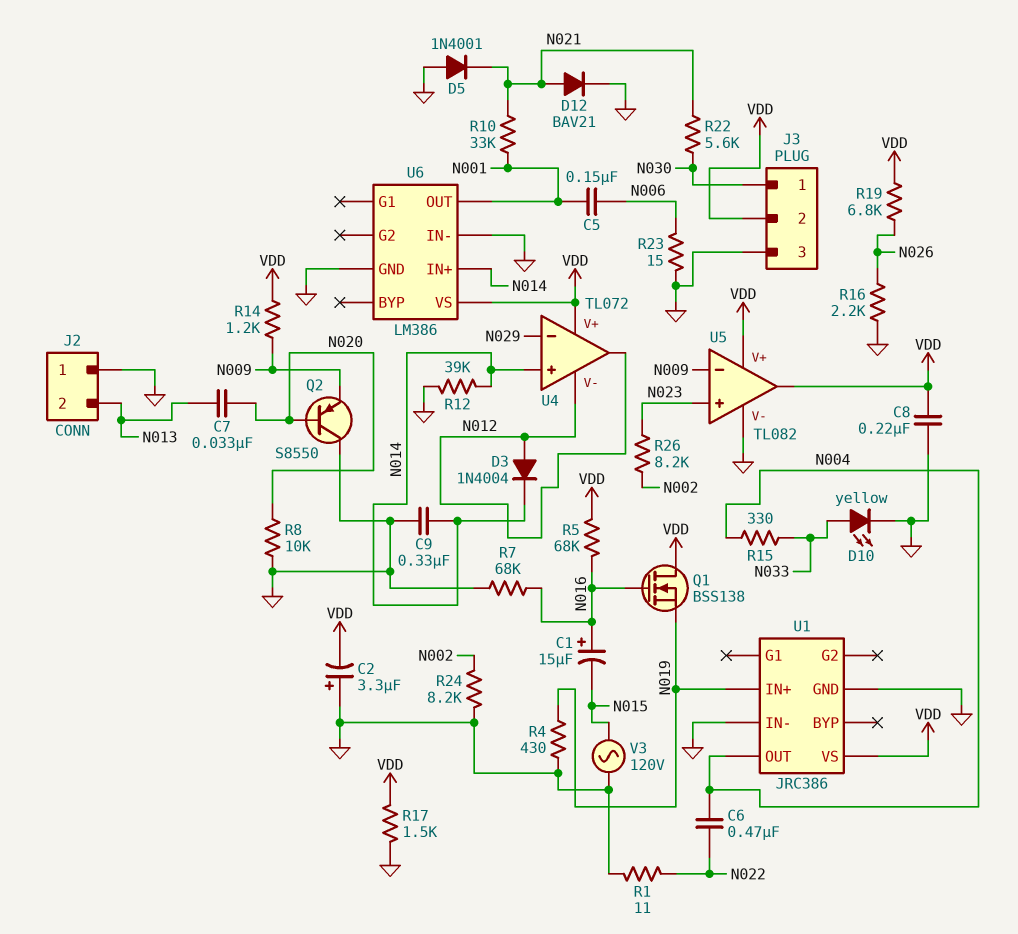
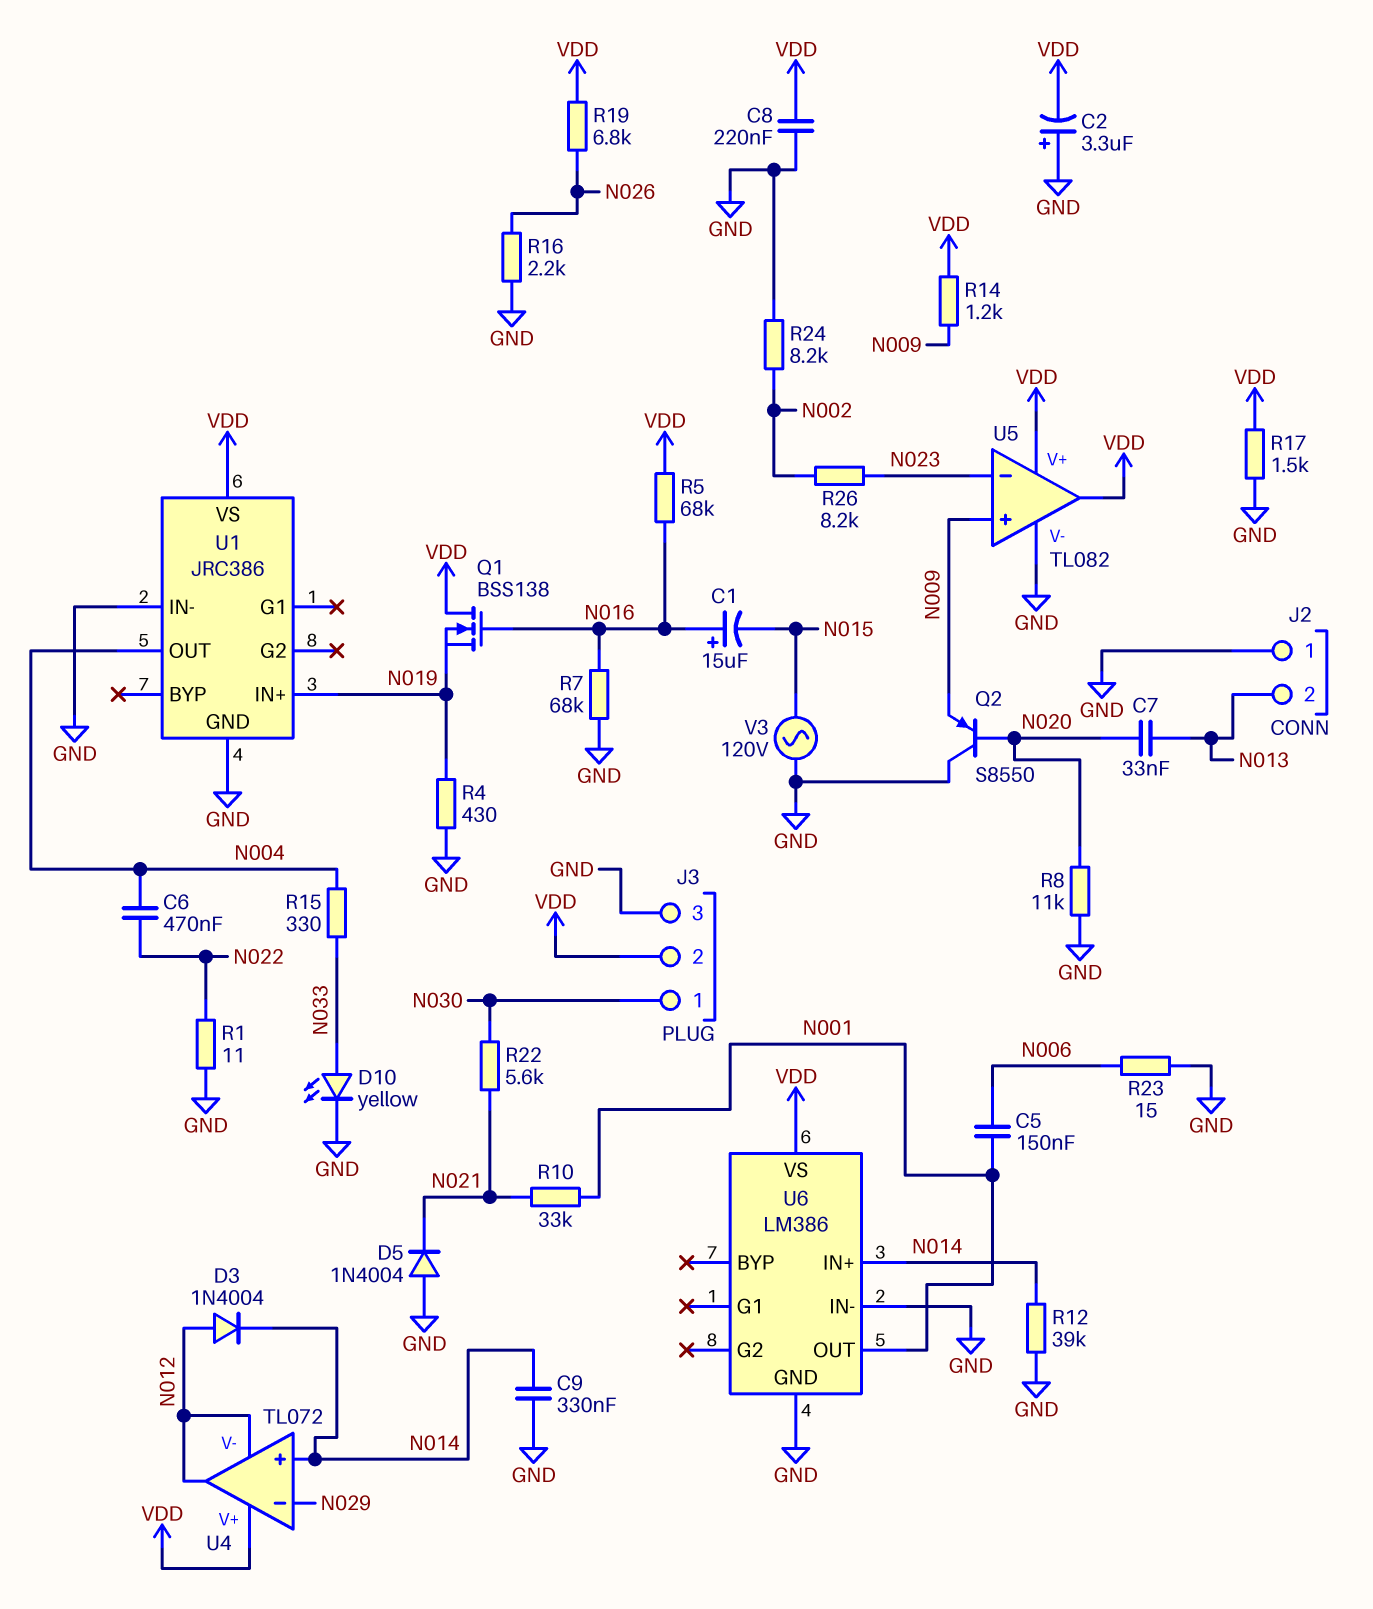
D5: diode 1N4001 (A GND, K N021) -> diode 1N4004 (A GND, K N021)
D12: diode BAV21 (A N021, K GND) -> none
R8: 10k (GND, N020) -> 11k (GND, N020)
U5 pin in+: N023 -> N009
U5 pin in-: N009 -> N023

